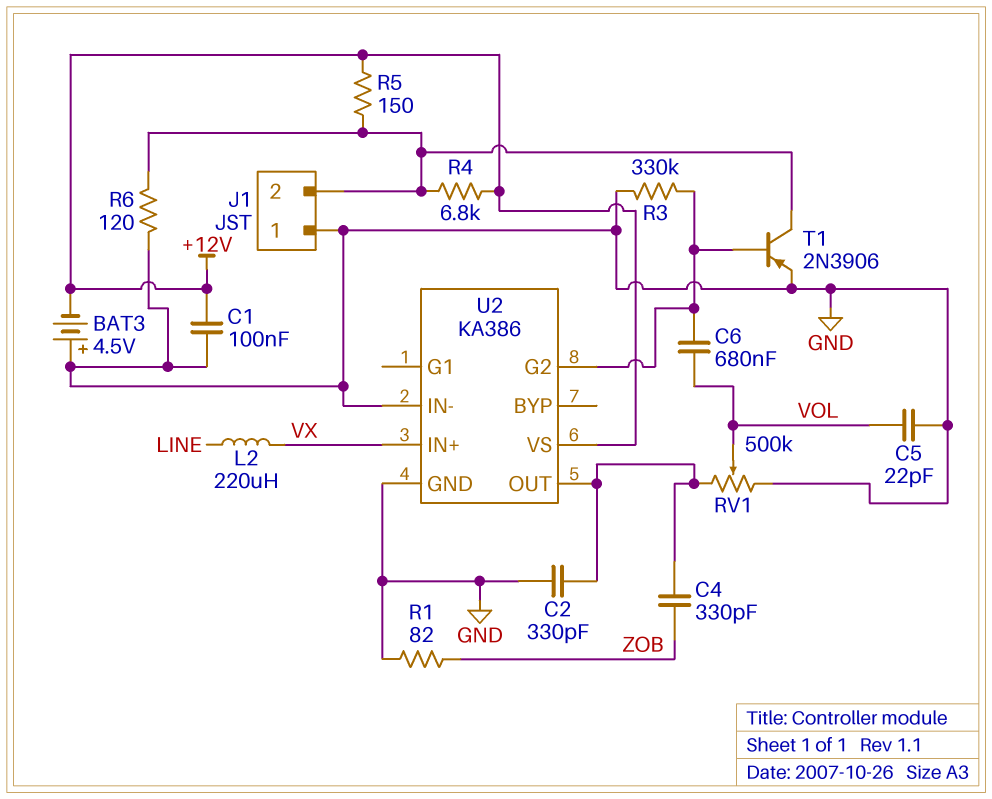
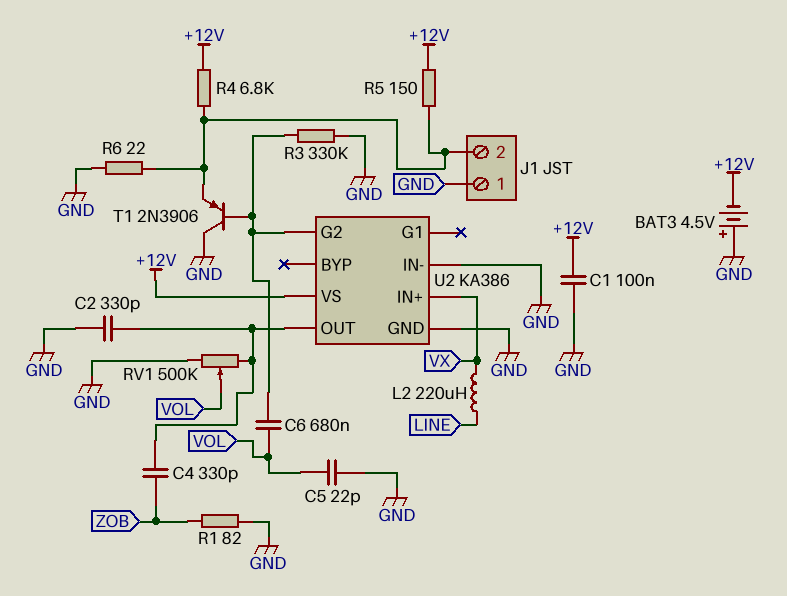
R6: 120 (GND, J1/2) -> 22 (GND, J1/2)
T1: PNP 2N3906 (B U2/G2, C J1/2, E GND) -> PNP 2N3906 (B U2/G2, C GND, E J1/2)

